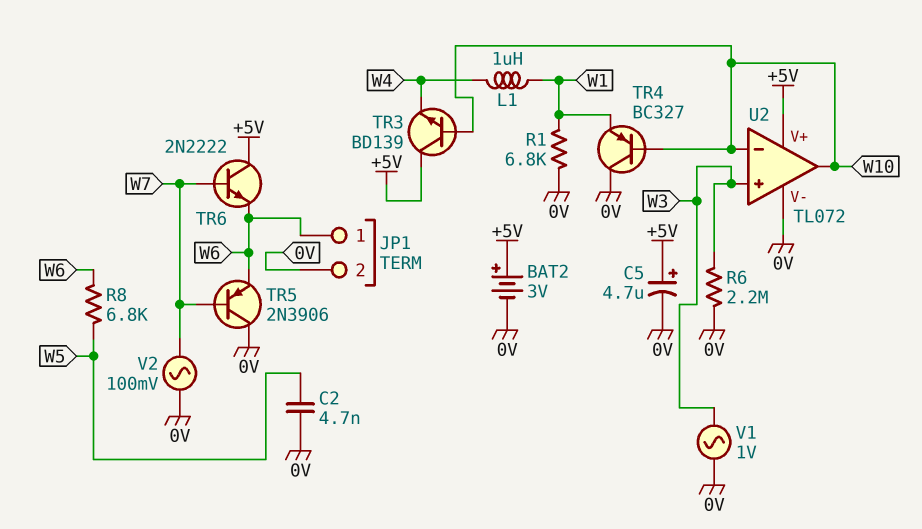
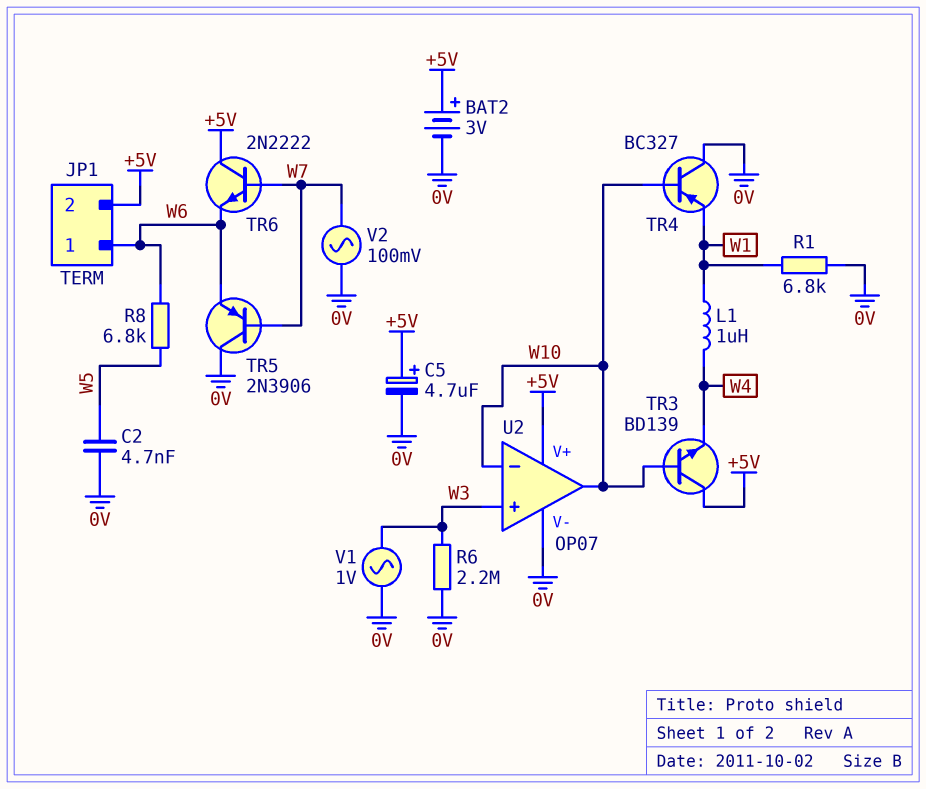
JP1 pin 2: 0V -> +5V
U2: TL072 -> OP07

